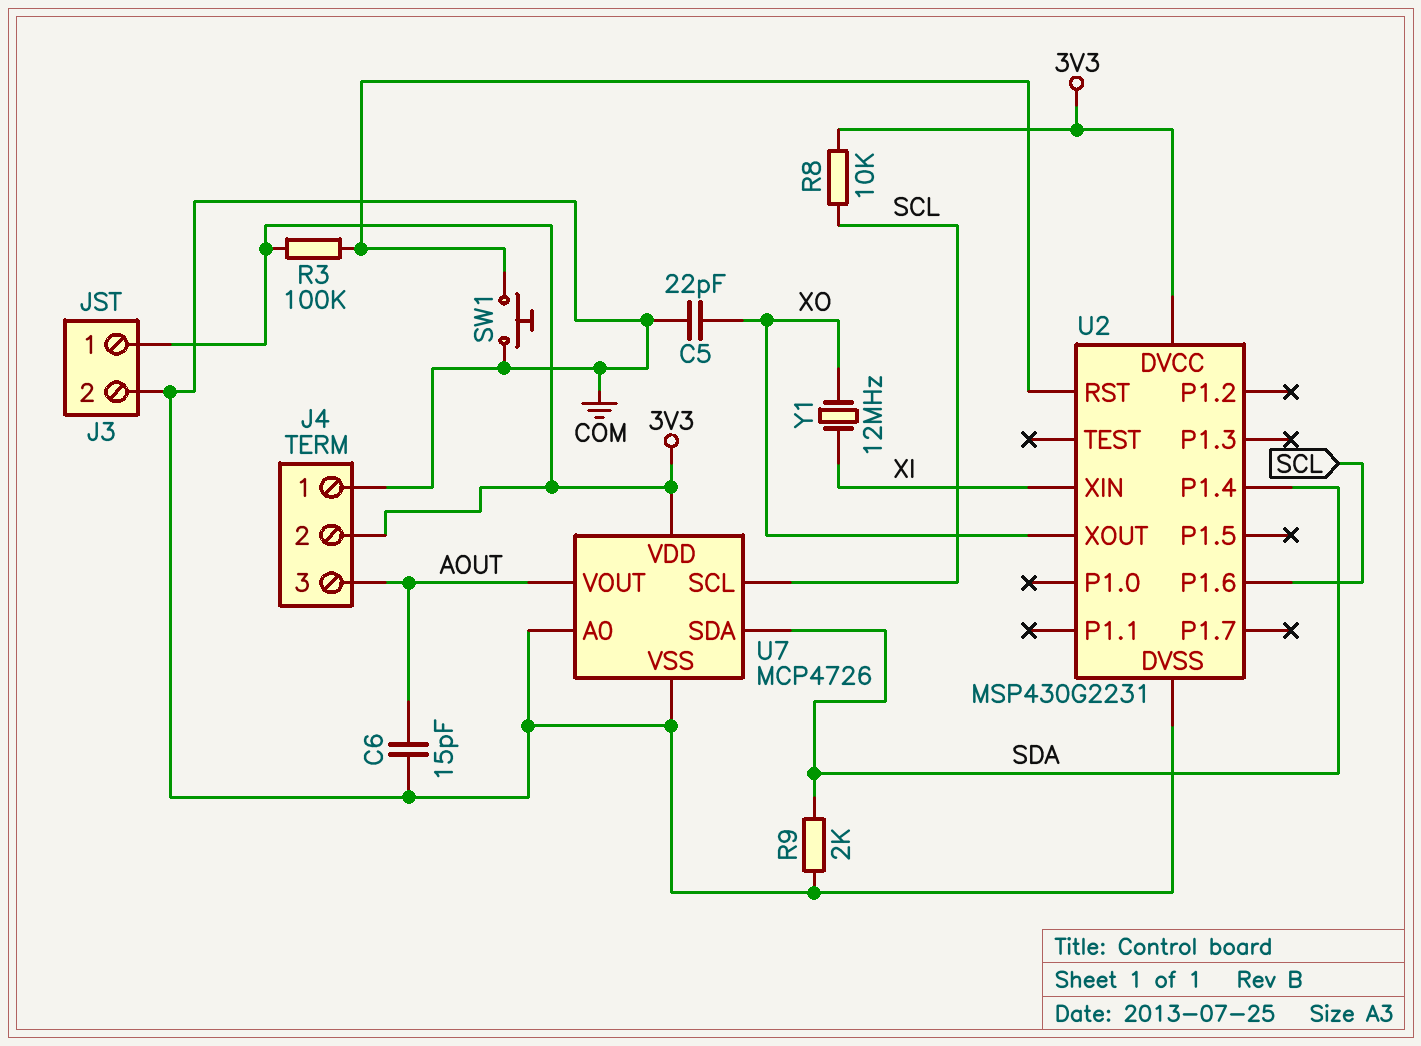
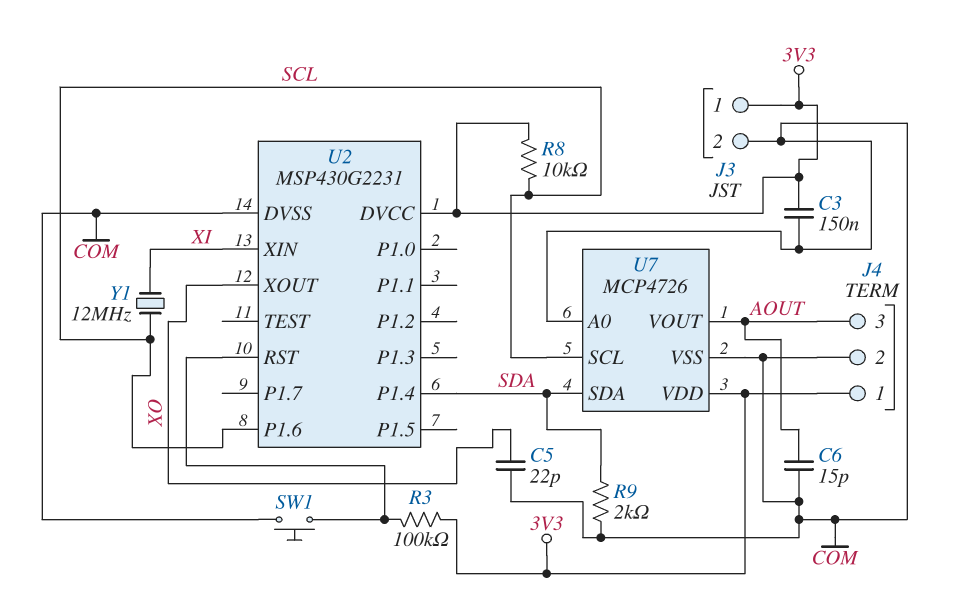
C3: none -> 150nF (3V3, COM)
J4 pin 1: COM -> 3V3
J4 pin 2: 3V3 -> COM
Y1: 12MHz (XI, XO) -> 12MHz (SCL, XI)

